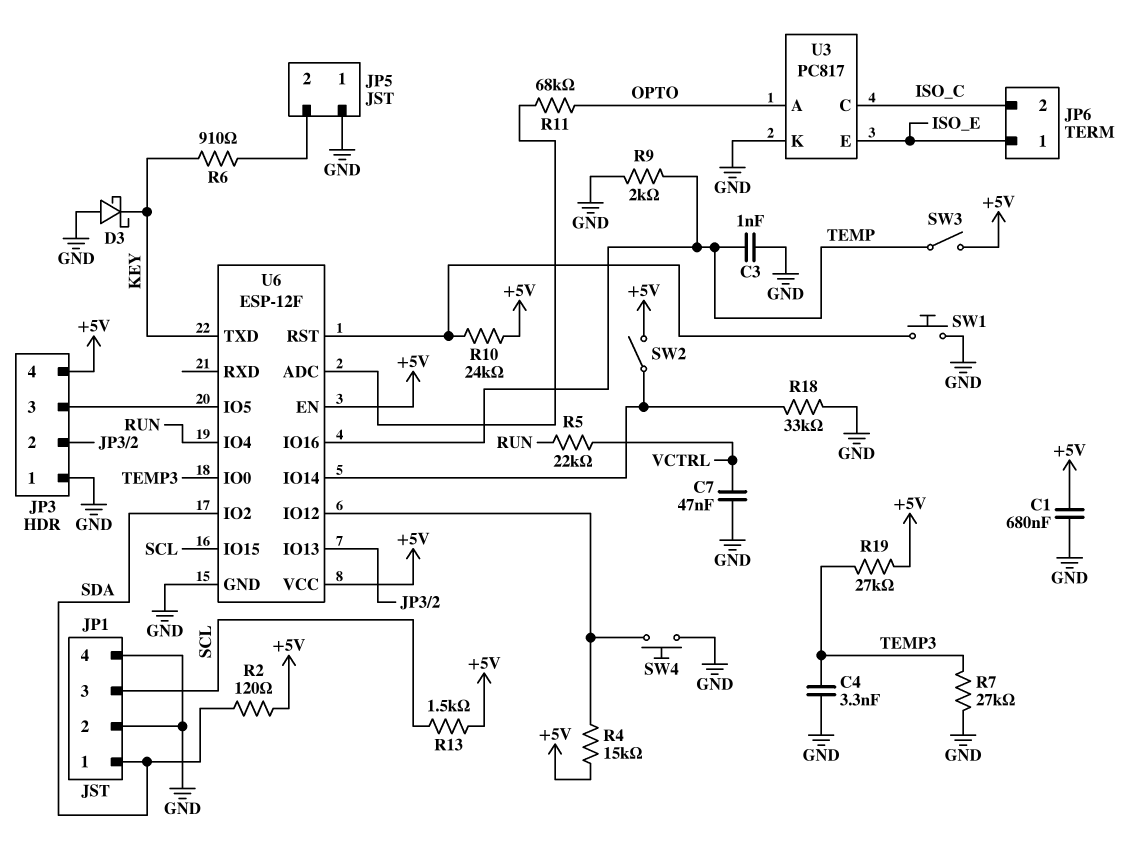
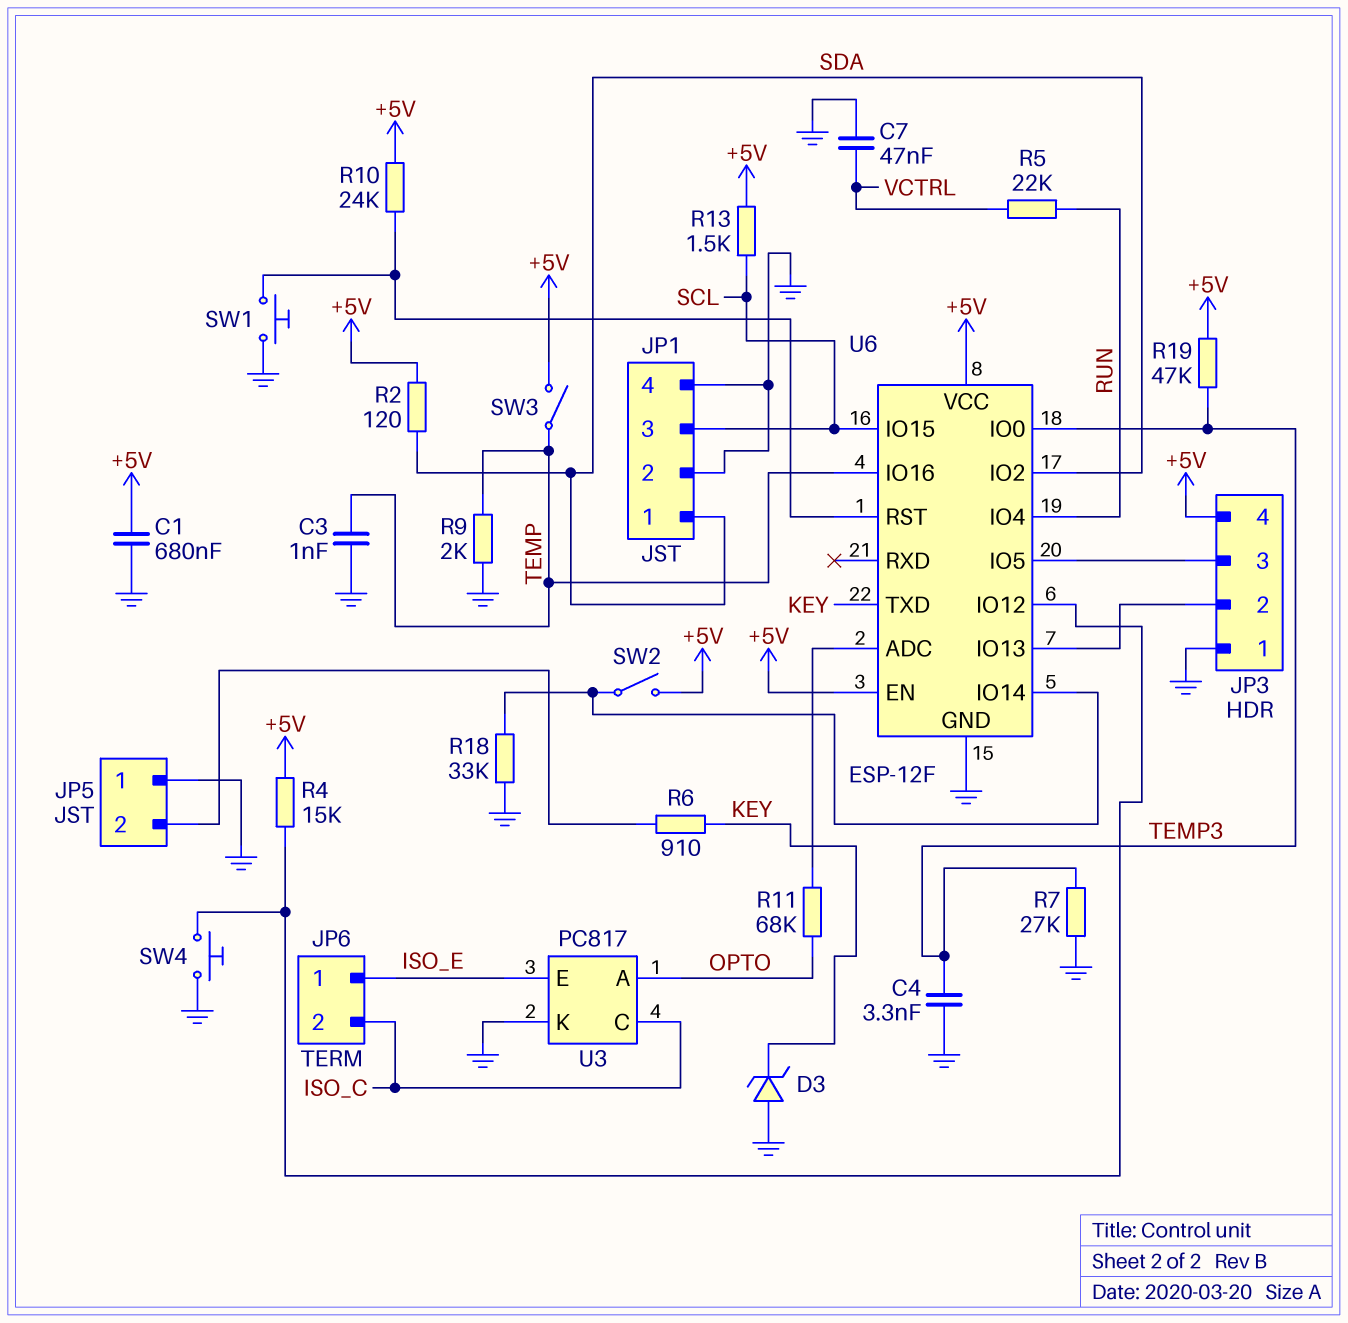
D3: schottky (A GND, K KEY) -> zener (A GND, K KEY)
R19: 27k (+5V, TEMP3) -> 47k (+5V, TEMP3)

